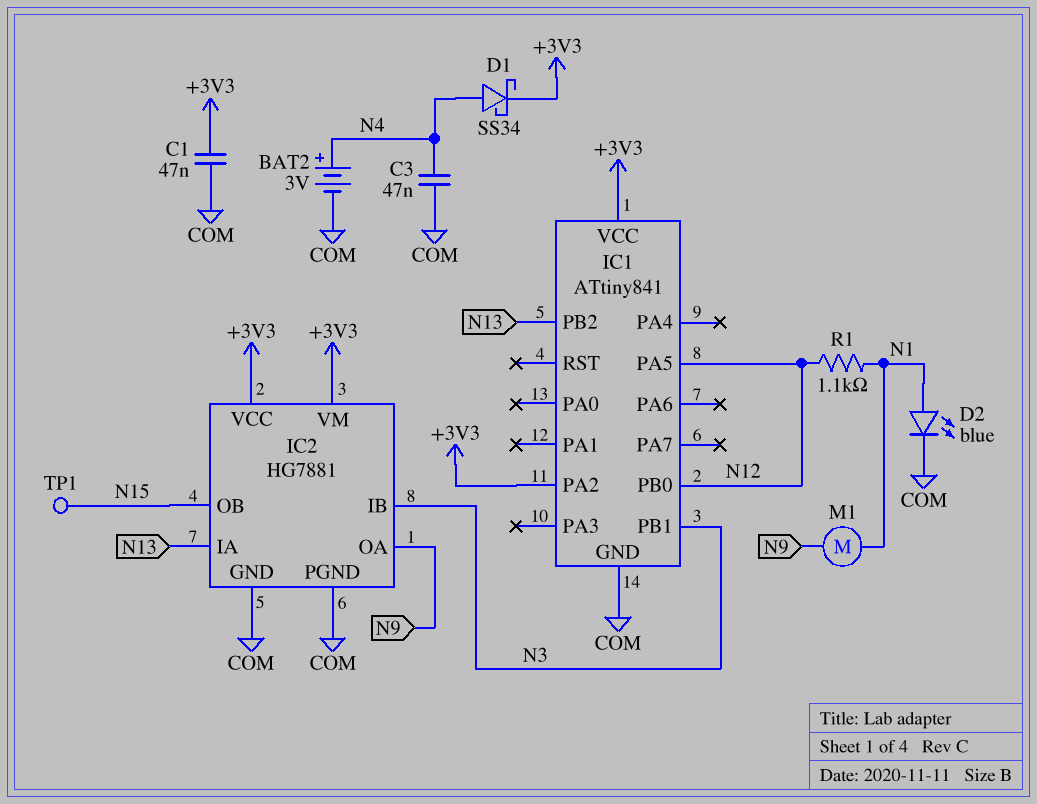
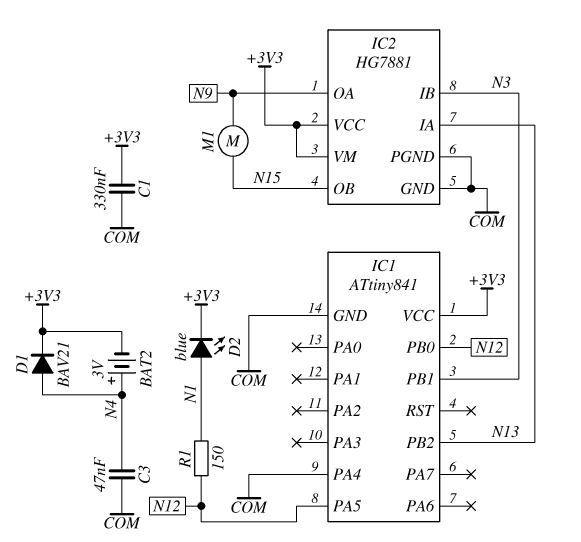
BAT2: 3V (plus N4, minus COM) -> 3V (plus N4, minus +3V3)
C1: 47nF (+3V3, COM) -> 330nF (+3V3, COM)
D1: schottky SS34 (A N4, K +3V3) -> diode BAV21 (A N4, K +3V3)
D2: LED blue (A N1, K COM) -> LED blue (A N1, K +3V3)
IC1 pin PA2: +3V3 -> none
IC1 pin PA4: none -> COM
M1: motor (N1, N9) -> motor (N9, N15)
R1: 1.1k (N1, N12) -> 150 (N1, N12)
TP1: test point (N15) -> none

